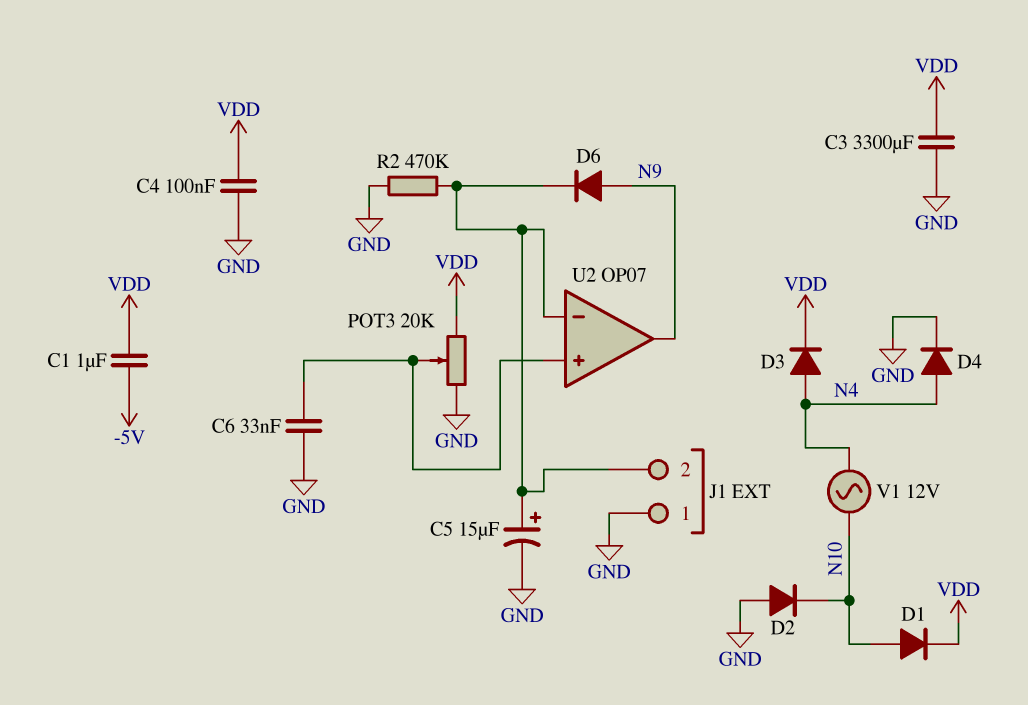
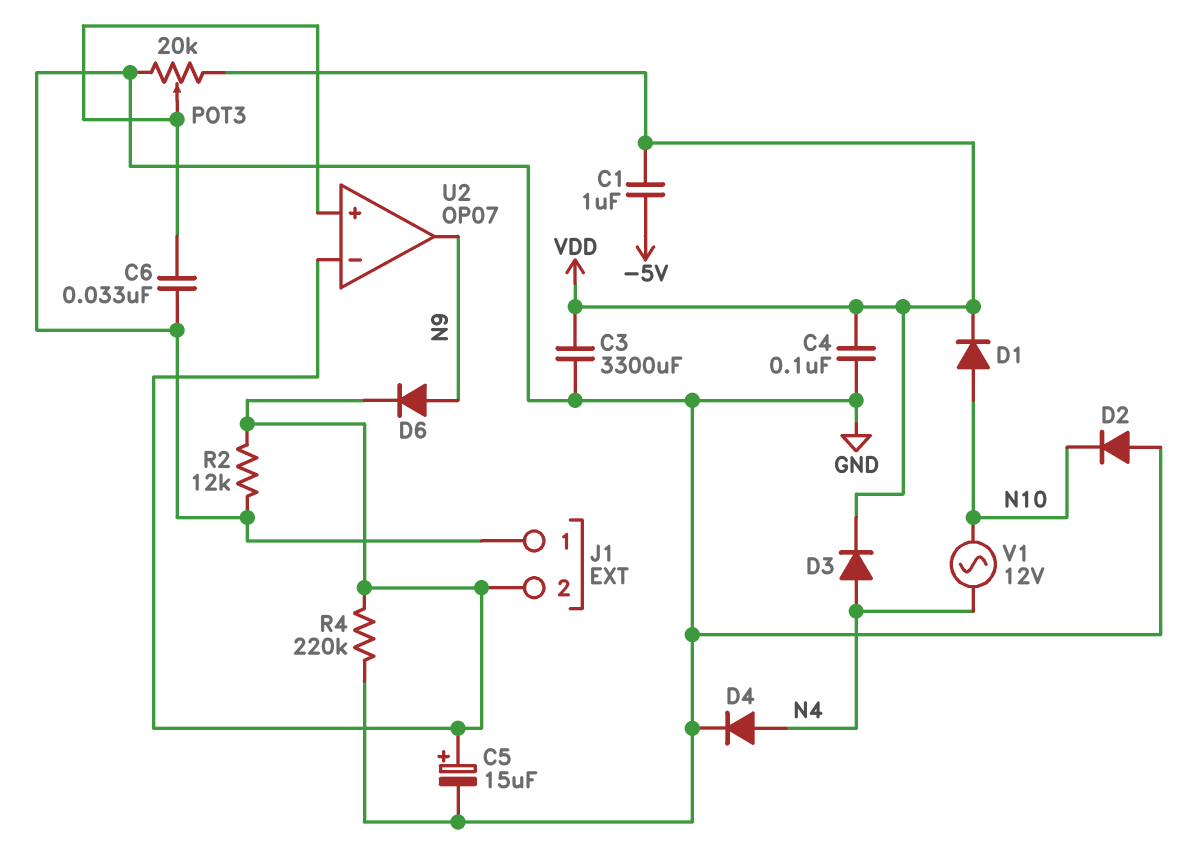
R2: 470k (GND, J1/2) -> 12k (GND, J1/2)
R4: none -> 220k (GND, J1/2)

